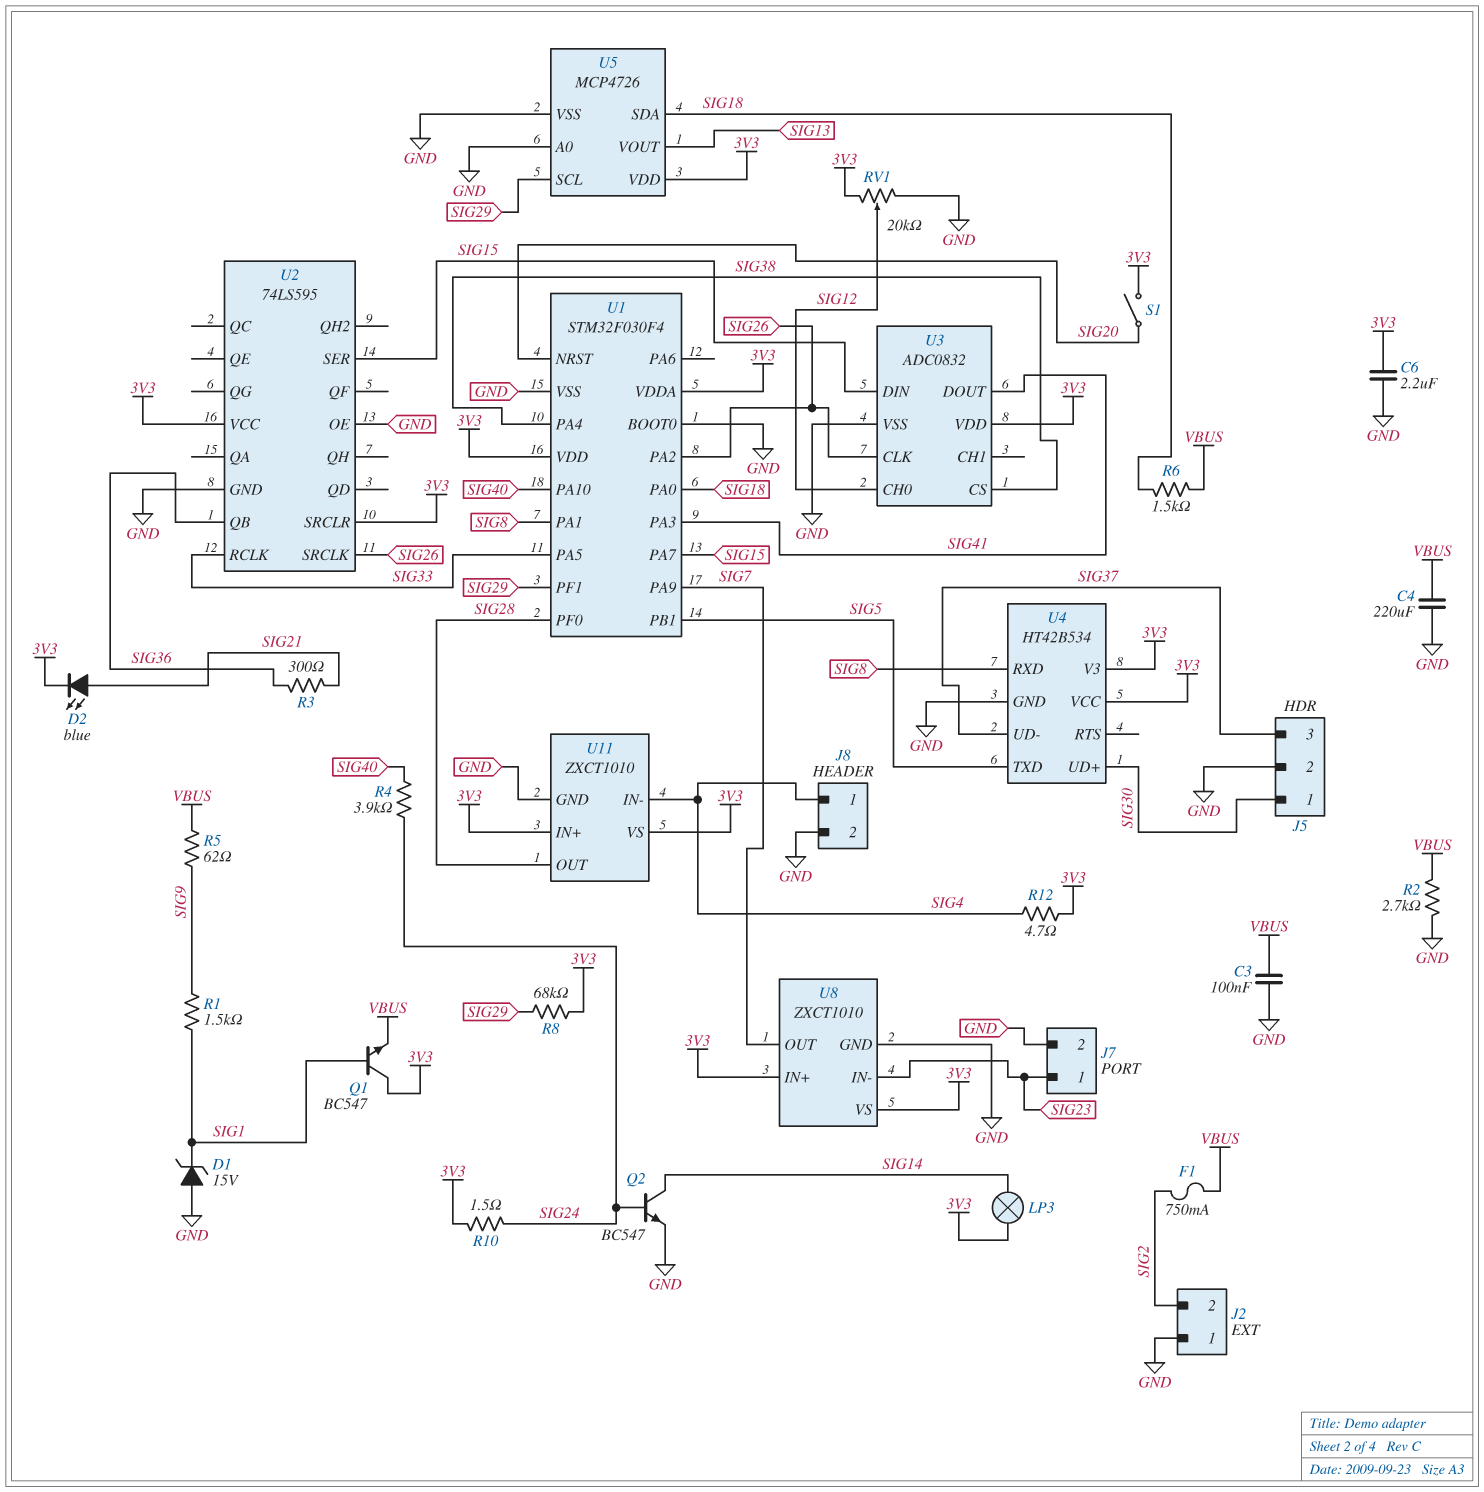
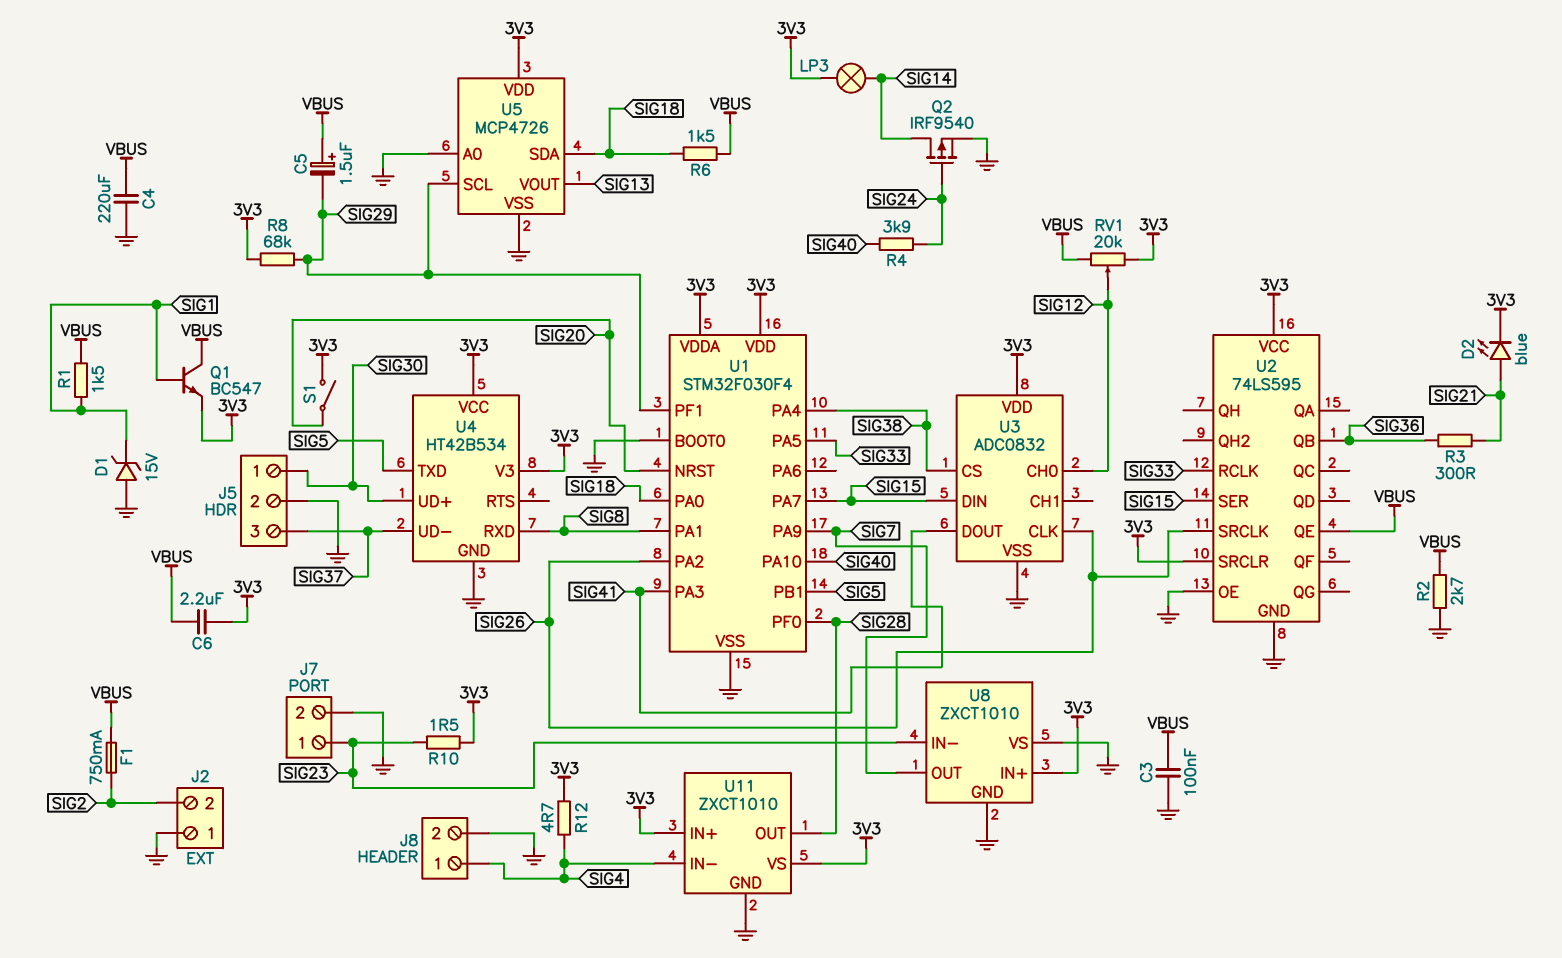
C5: none -> 1.5uF (plus VBUS, minus SIG29)
C6: 2.2uF (3V3, GND) -> 2.2uF (3V3, VBUS)
Q1: NPN BC547 (B SIG1, C 3V3, E VBUS) -> NPN BC547 (B SIG1, C VBUS, E 3V3)
Q2: NPN BC547 (B SIG24, C SIG14, E GND) -> PMOS IRF9540 (G SIG24, D SIG14, S GND)
R1: 1.5k (SIG1, SIG9) -> 1.5k (SIG1, VBUS)
R5: 62 (SIG9, VBUS) -> none
R10: 1.5 (3V3, SIG24) -> 1.5 (3V3, SIG23)
RV1: 20k (3V3, GND, wiper SIG12) -> 20k (3V3, VBUS, wiper SIG12)
U2 pin QE: none -> VBUS
U8 pin VS: 3V3 -> GND

